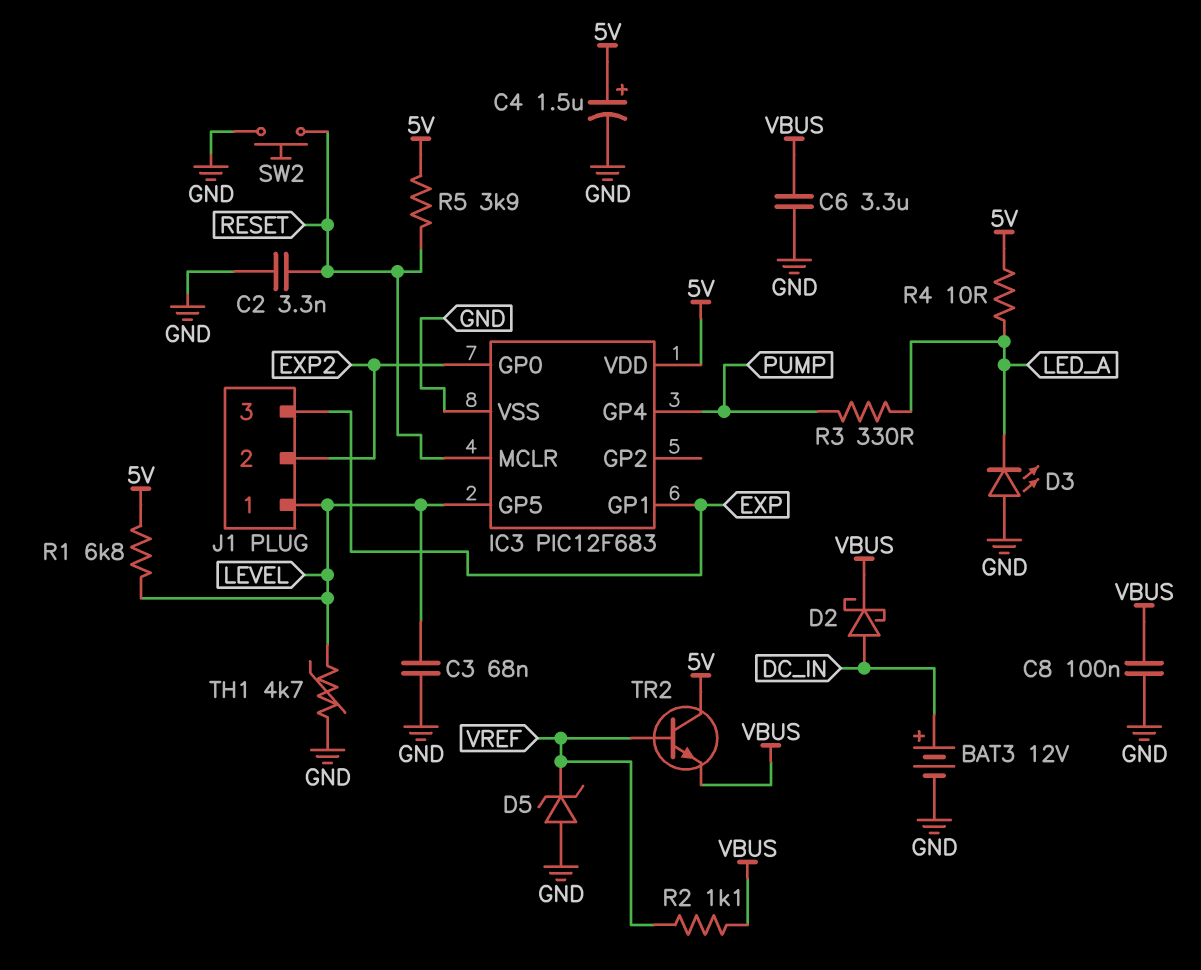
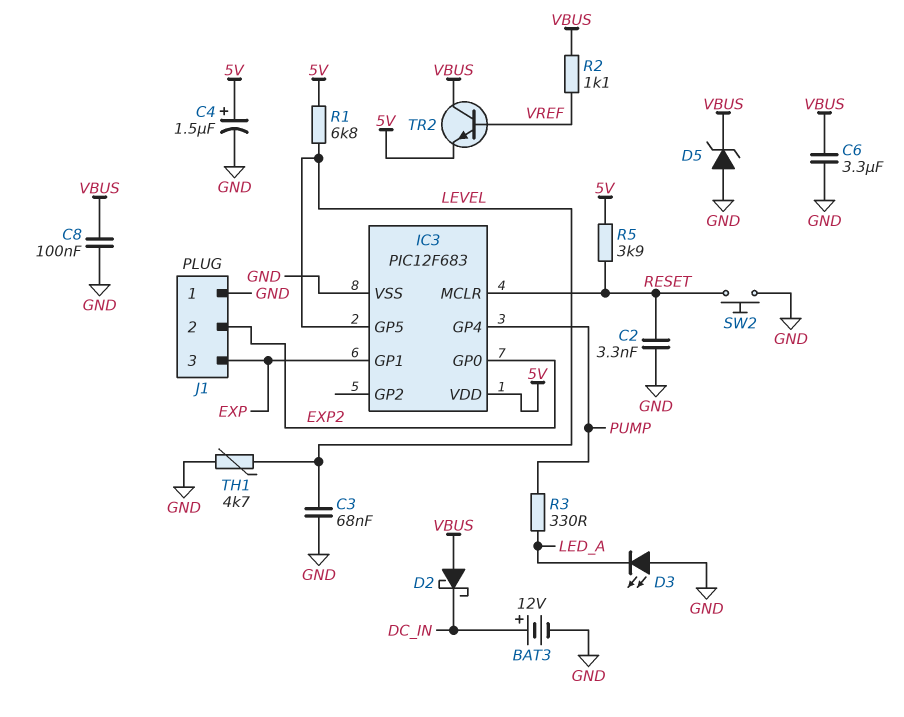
D2: schottky (A DC_IN, K VBUS) -> schottky (A VBUS, K DC_IN)
D5: zener (A GND, K VREF) -> zener (A GND, K VBUS)
J1 pin 1: LEVEL -> GND
R4: 10 (5V, LED_A) -> none
TR2: NPN (B VREF, C 5V, E VBUS) -> NPN (B VREF, C VBUS, E 5V)

